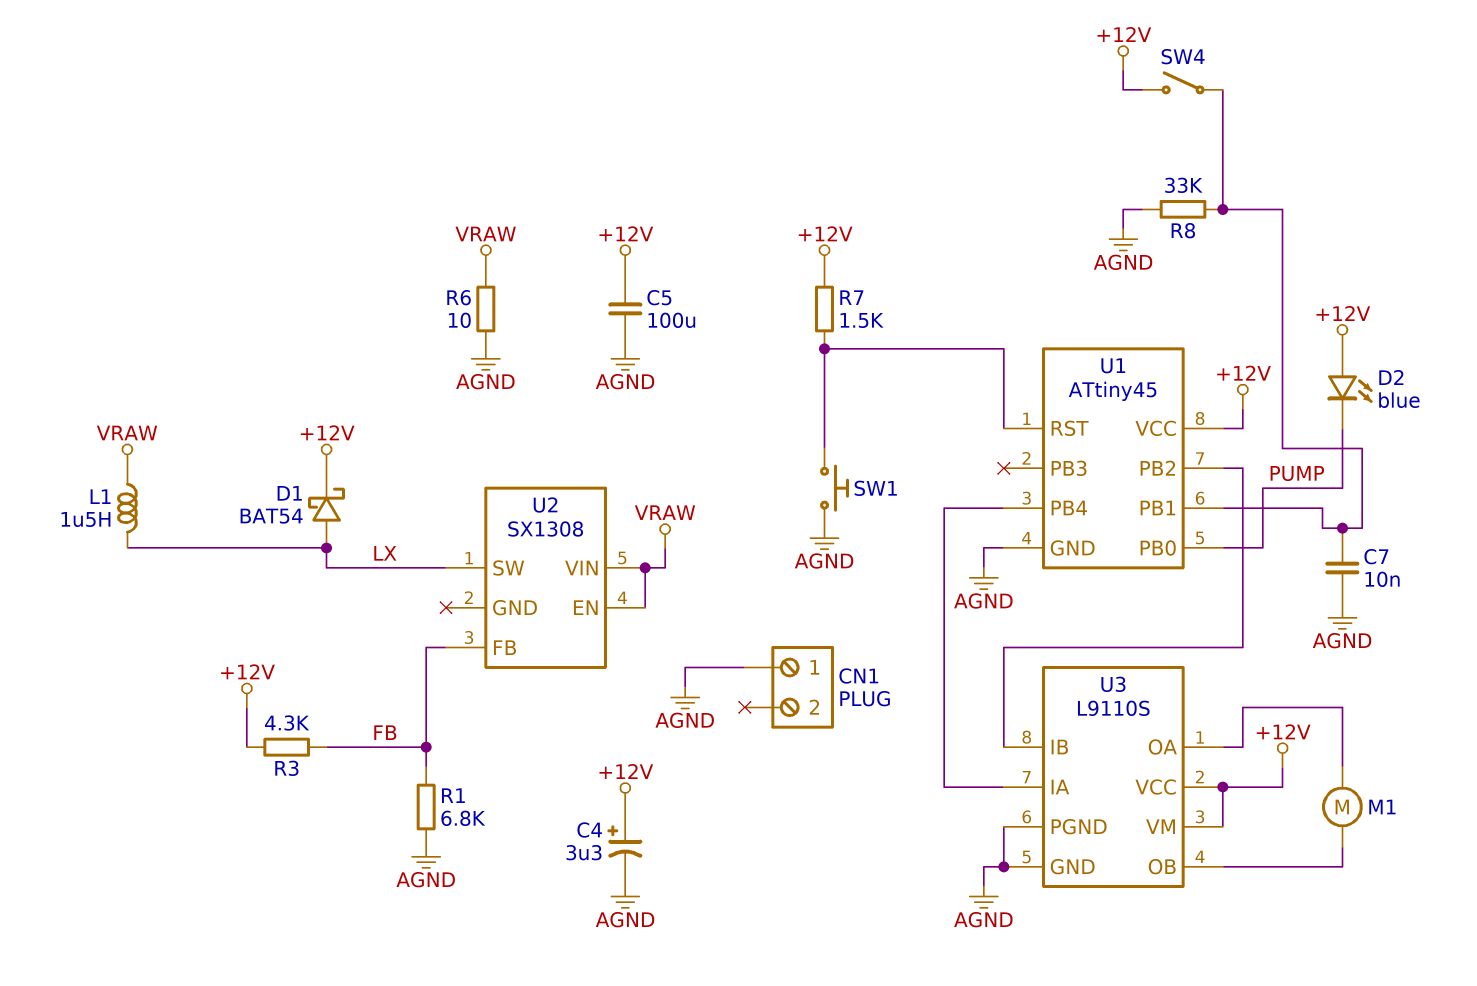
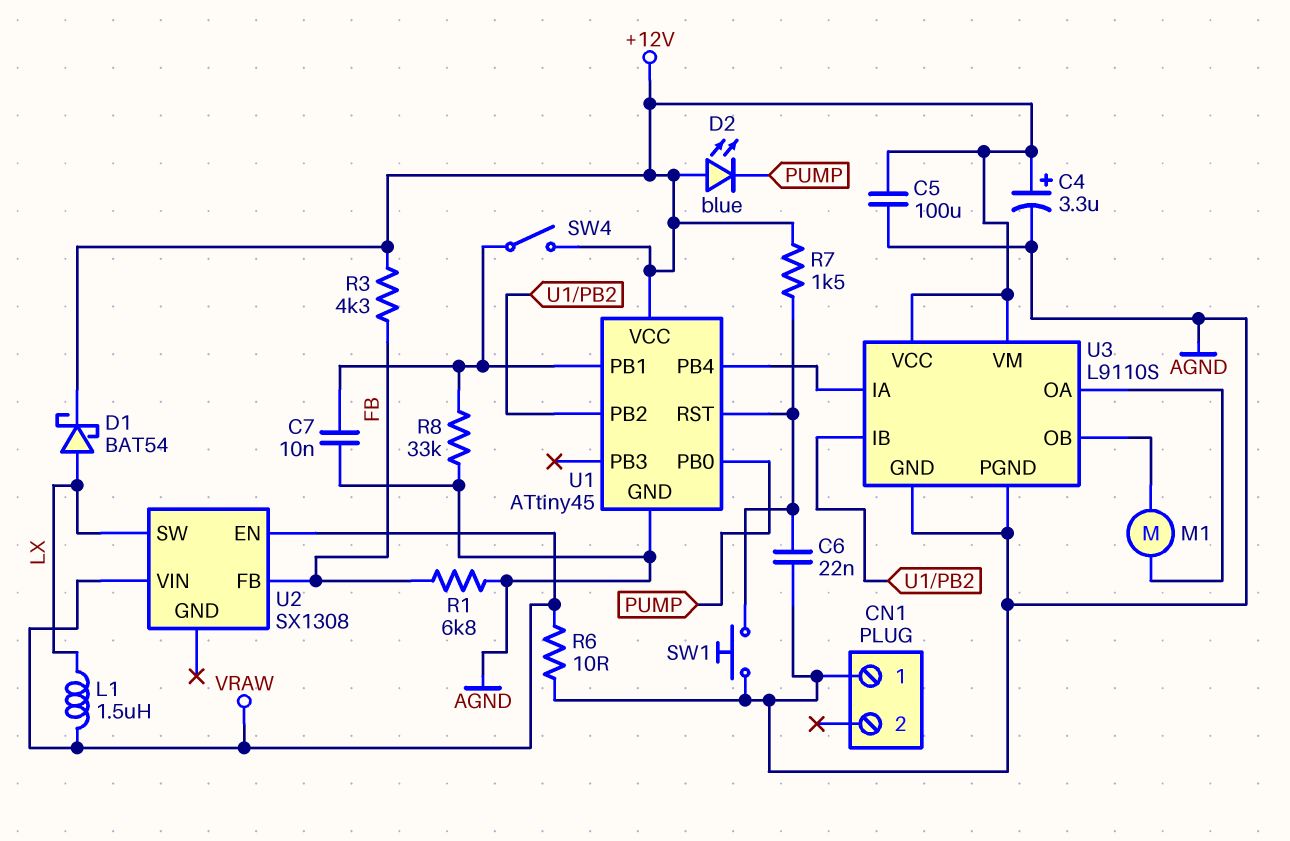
C6: none -> 22nF (AGND, U1/RST)

